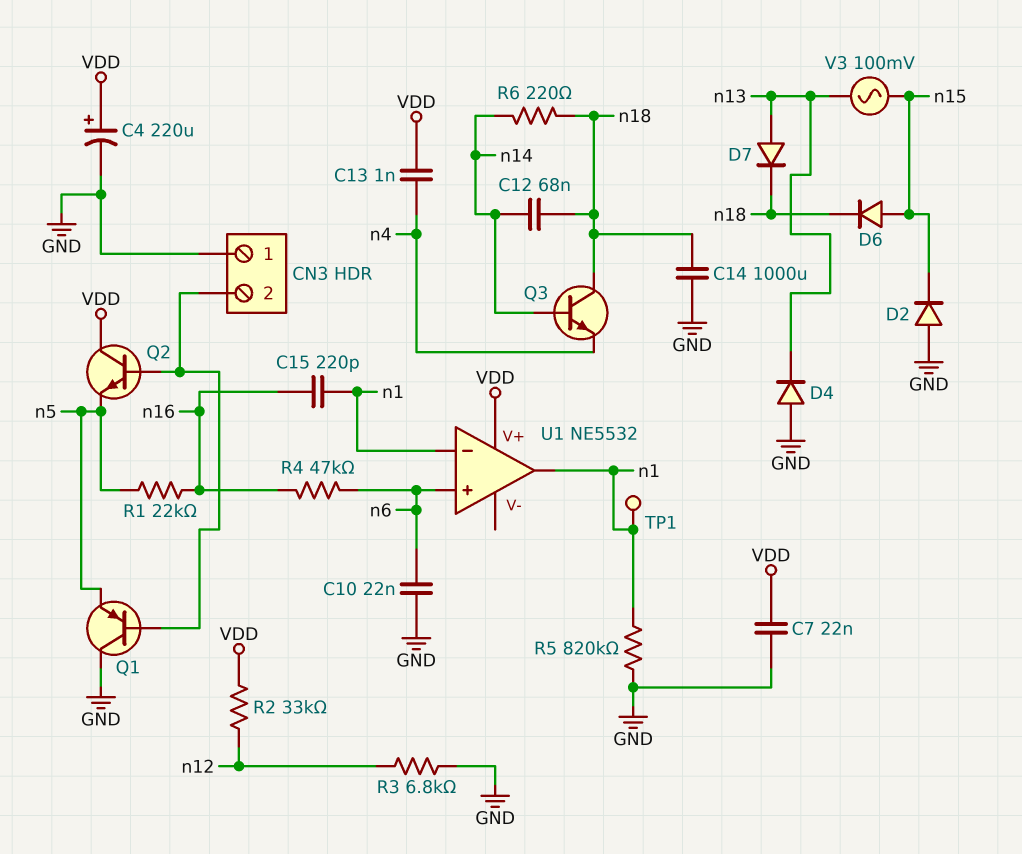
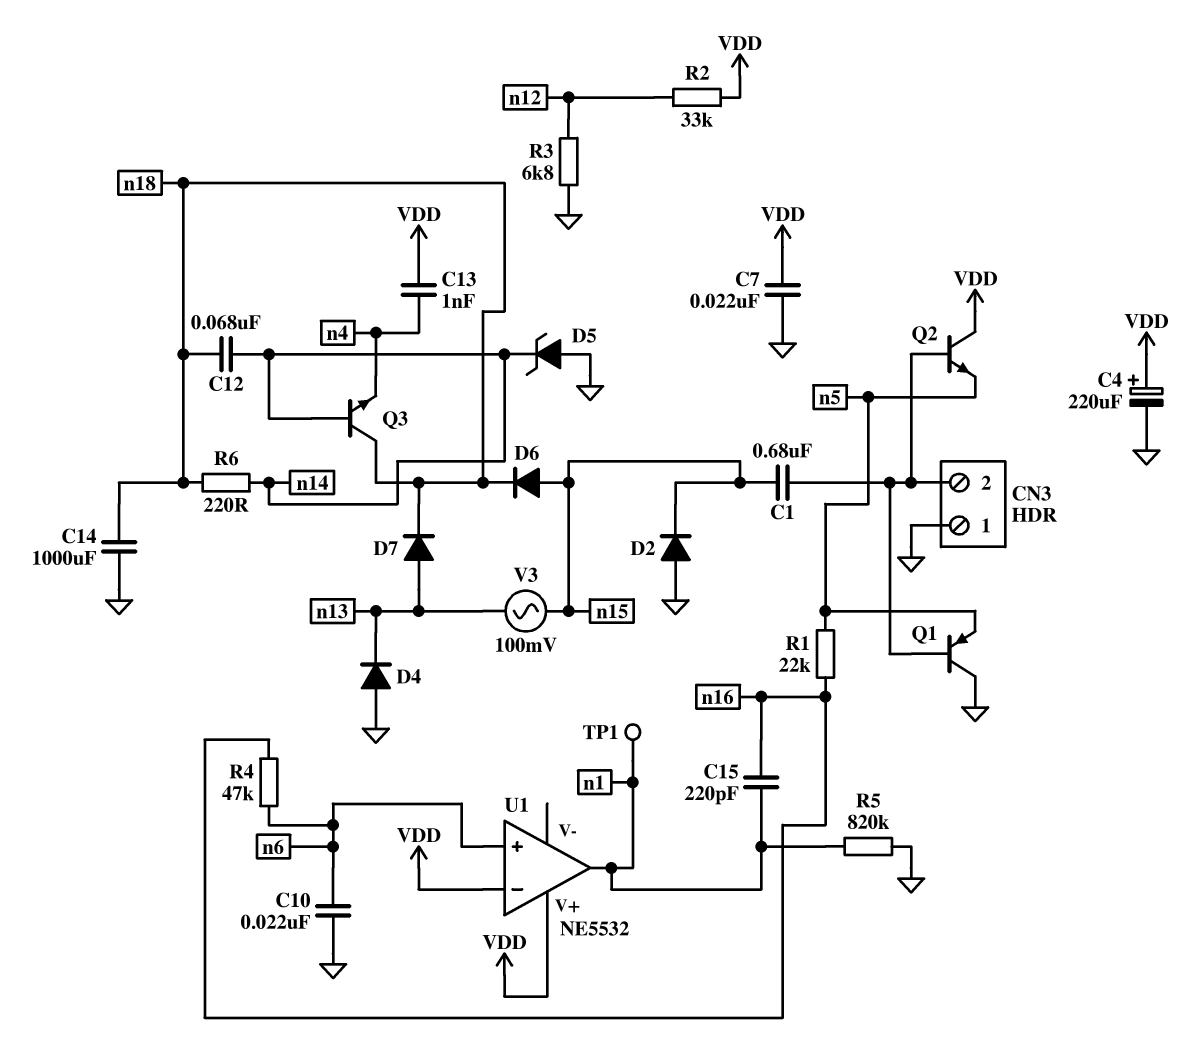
C1: none -> 680nF (CN3/2, n15)
D5: none -> zener (A GND, K n14)
U1 pin in-: n1 -> VDD

